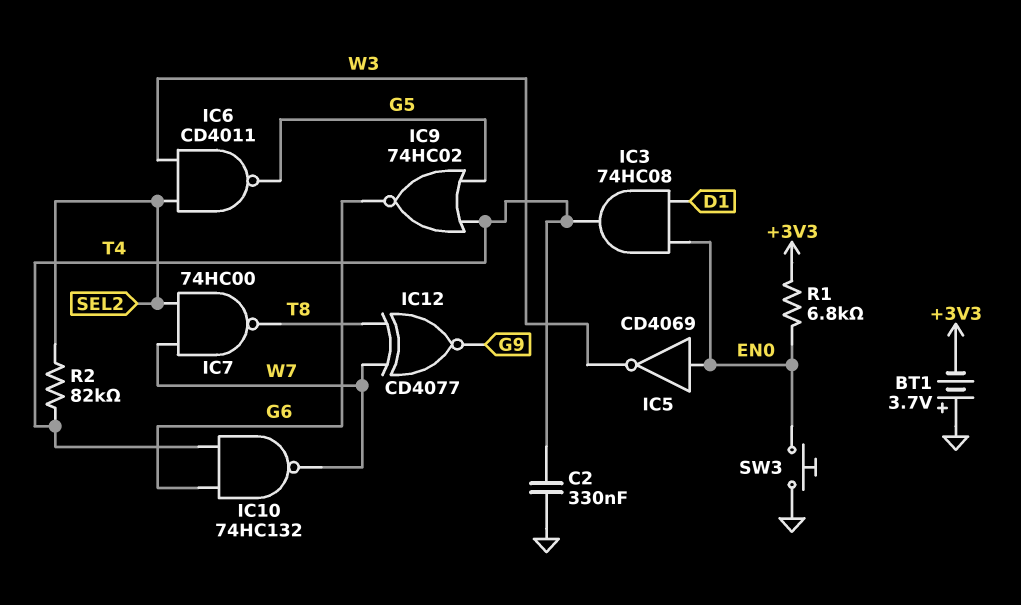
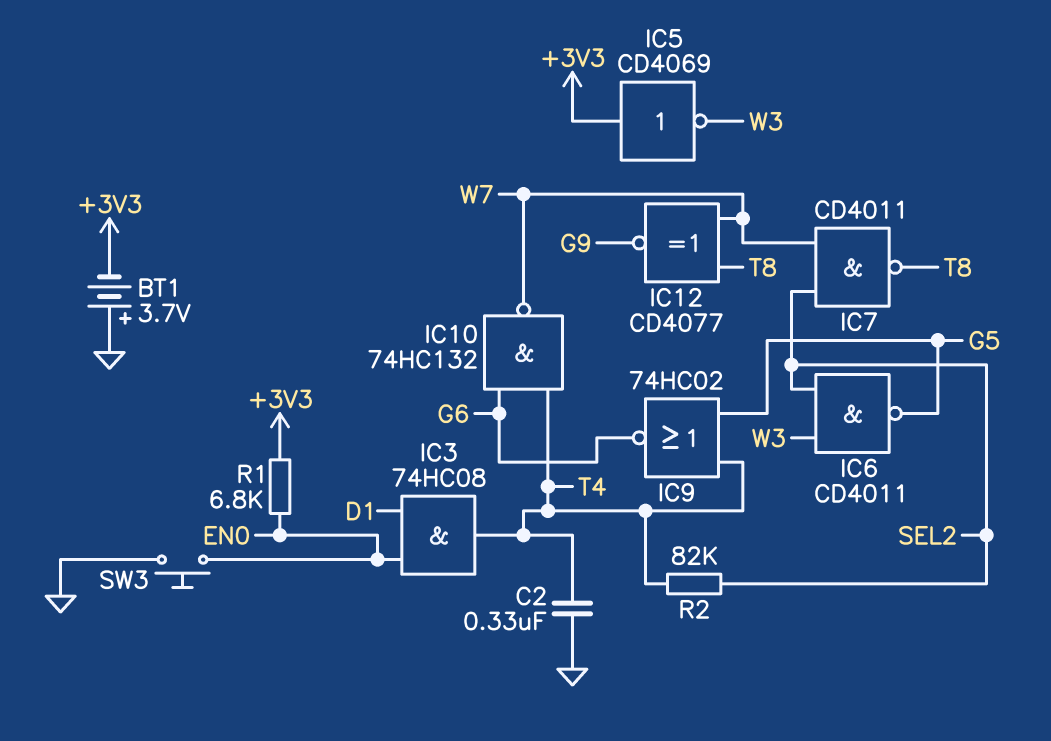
IC5: NOT CD4069 (in EN0, out W3) -> NOT CD4069 (in +3V3, out W3)
IC7: NAND 74HC00 (in SEL2, in W7, out T8) -> NAND CD4011 (in SEL2, in W7, out T8)

